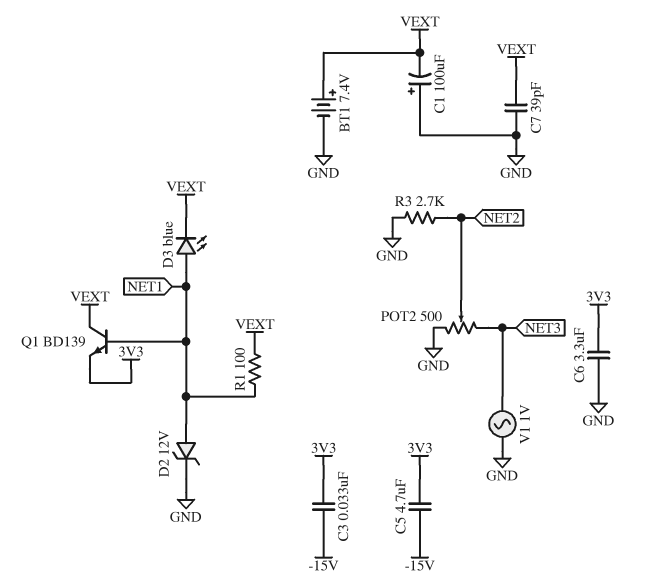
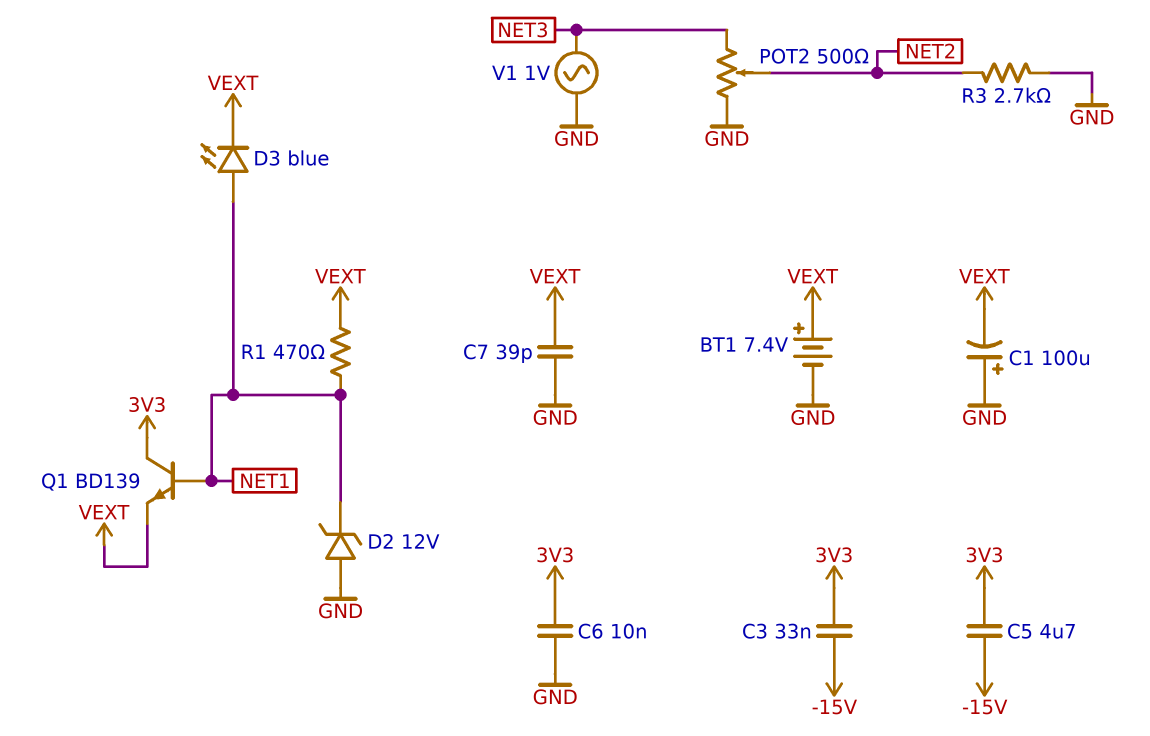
C6: 3.3uF (3V3, GND) -> 10nF (3V3, GND)
D2: zener 12V (A NET1, K GND) -> zener 12V (A GND, K NET1)
Q1: NPN BD139 (B NET1, C VEXT, E 3V3) -> NPN BD139 (B NET1, C 3V3, E VEXT)
R1: 100 (NET1, VEXT) -> 470 (NET1, VEXT)

